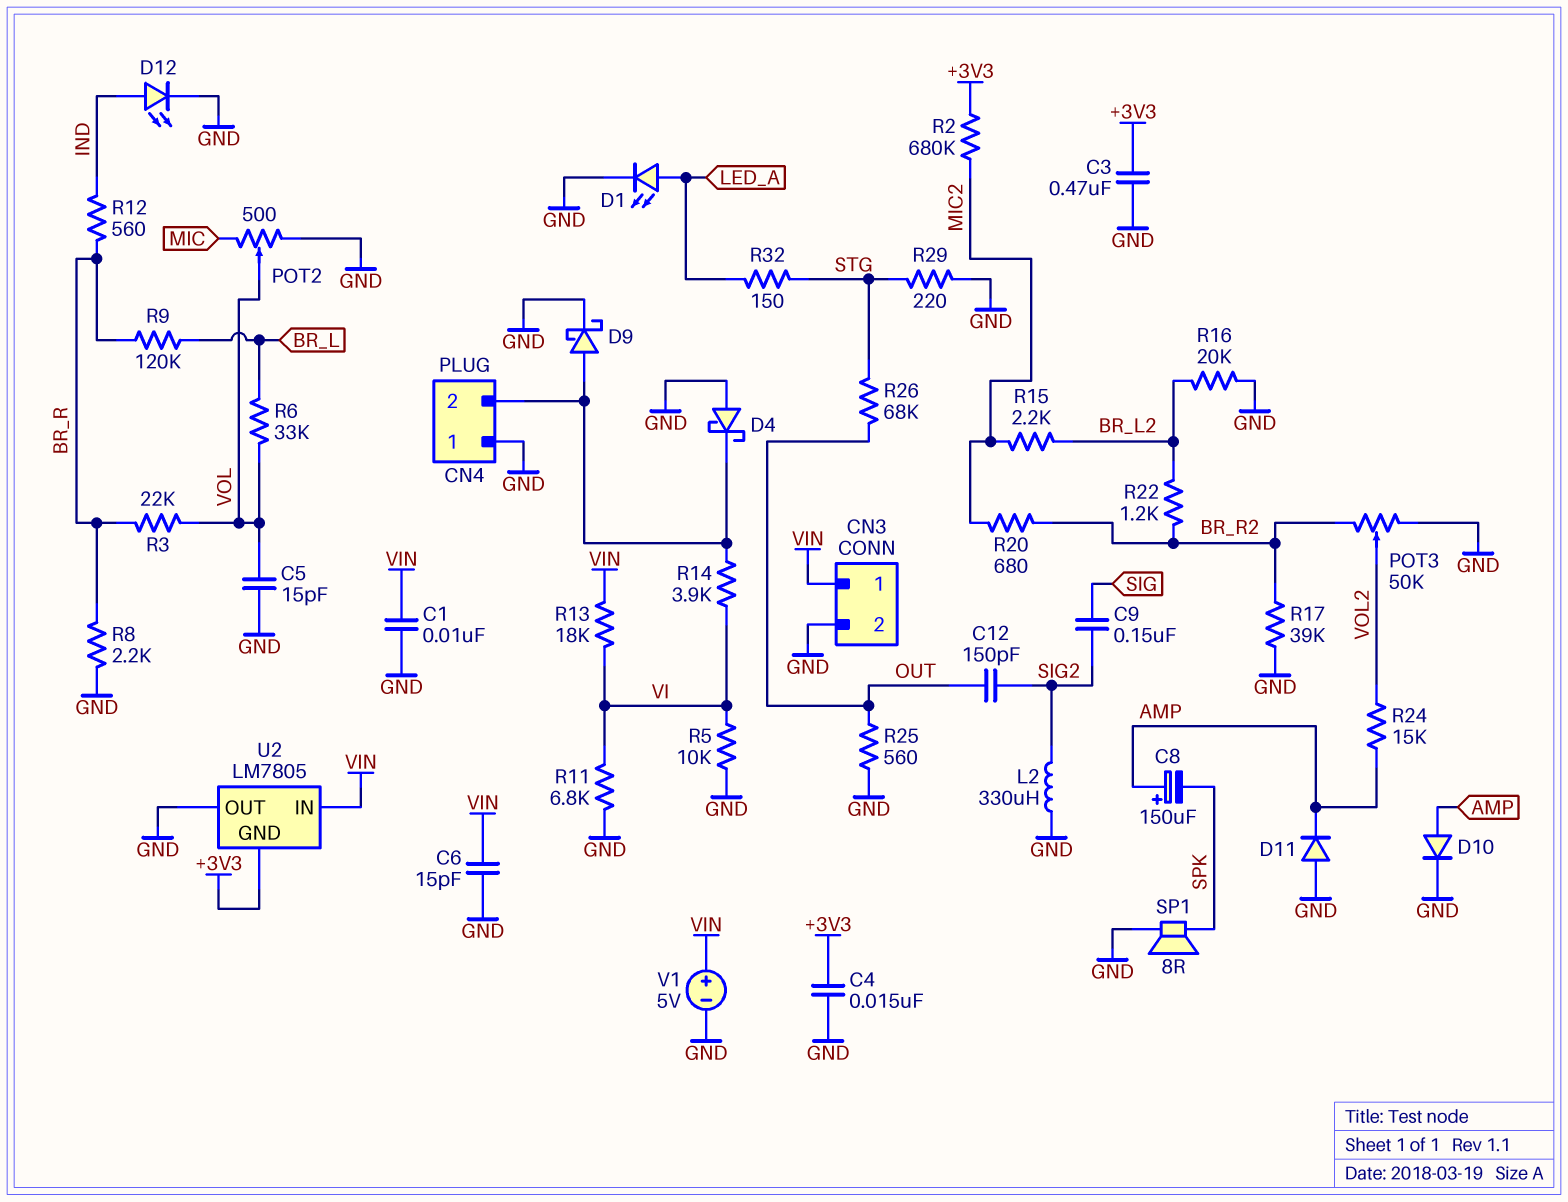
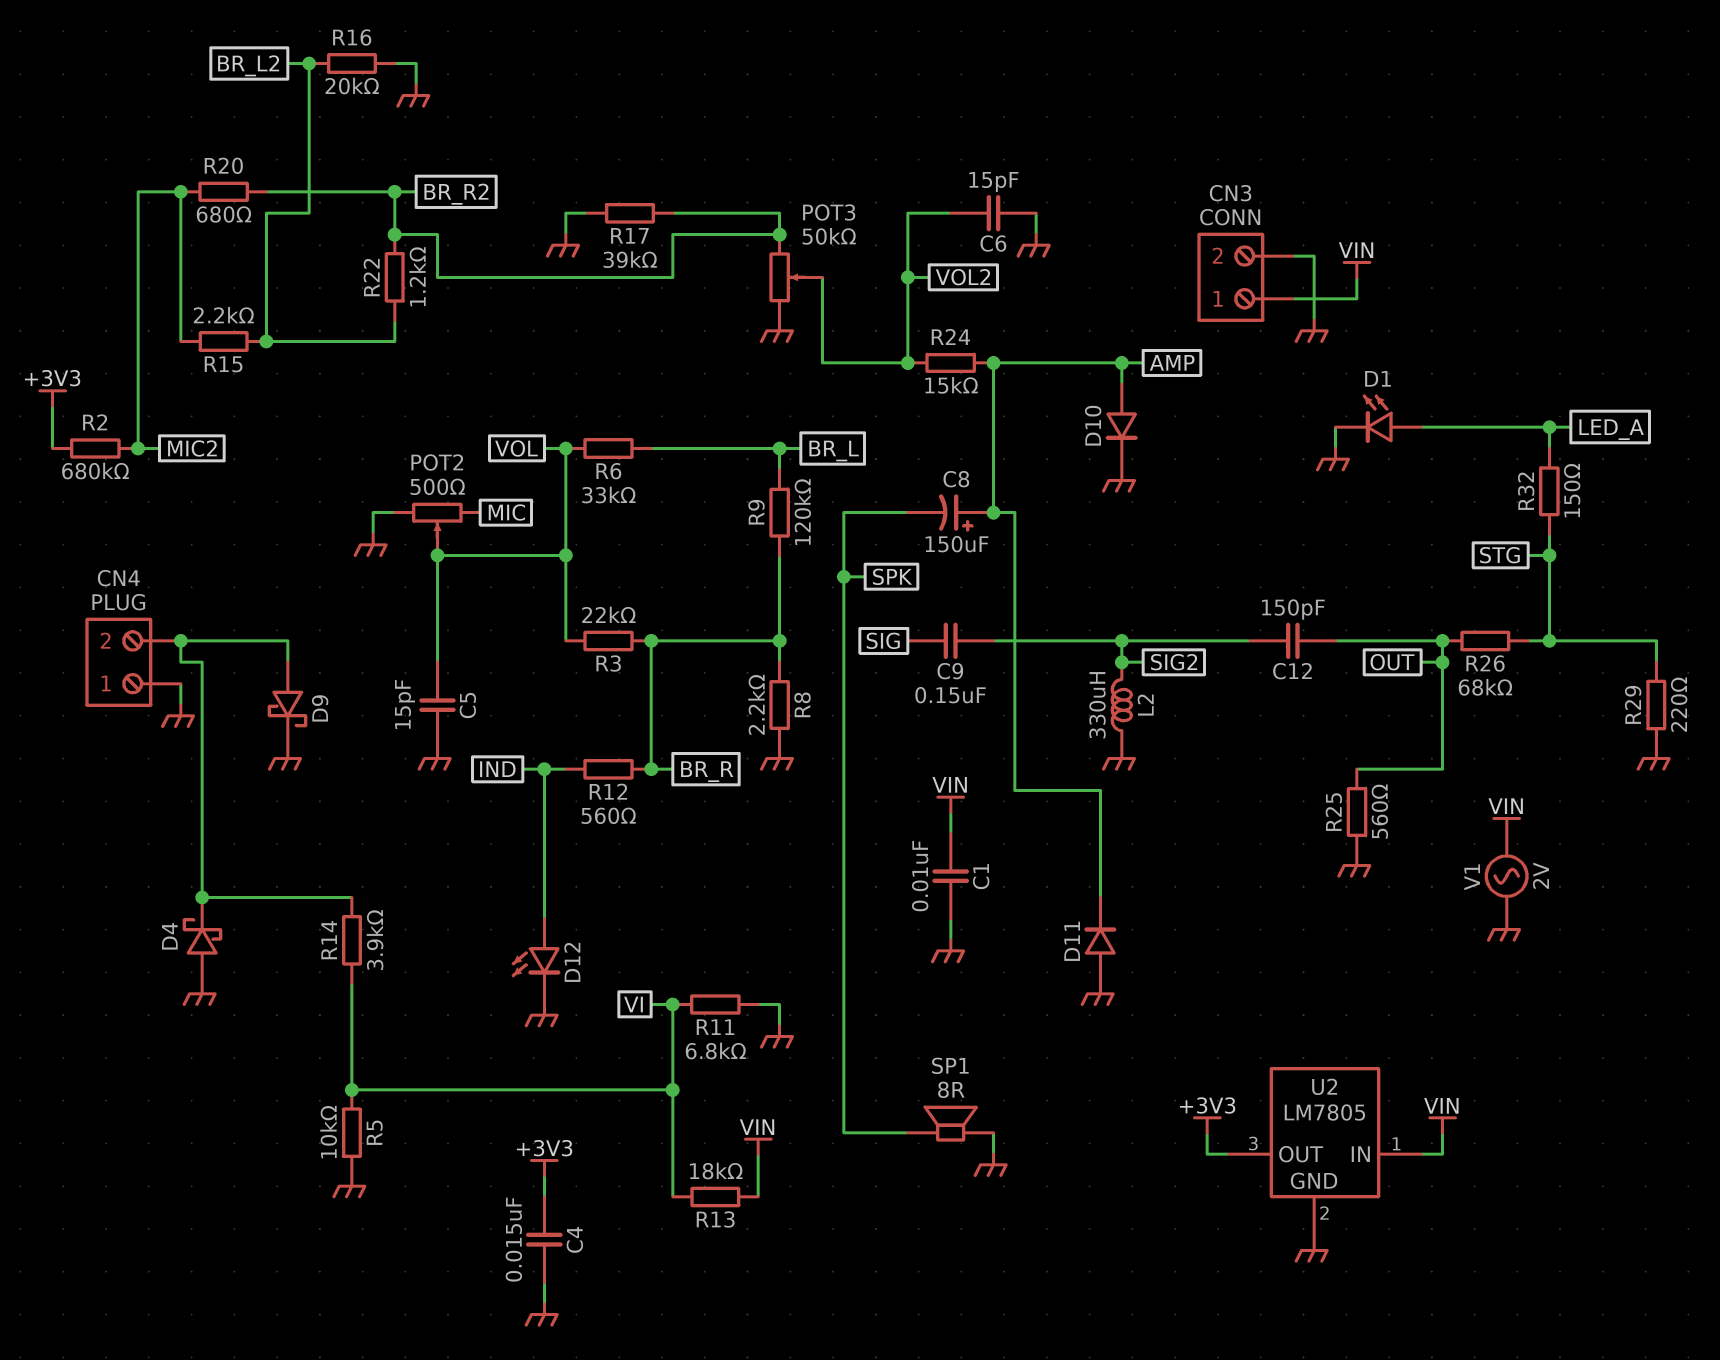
C3: 470nF (+3V3, GND) -> none
C6: 15pF (GND, VIN) -> 15pF (GND, VOL2)
U2 pin GND: +3V3 -> GND
U2 pin OUT: GND -> +3V3
V1: 5V (plus VIN, minus GND) -> AC 2V (GND, VIN)

